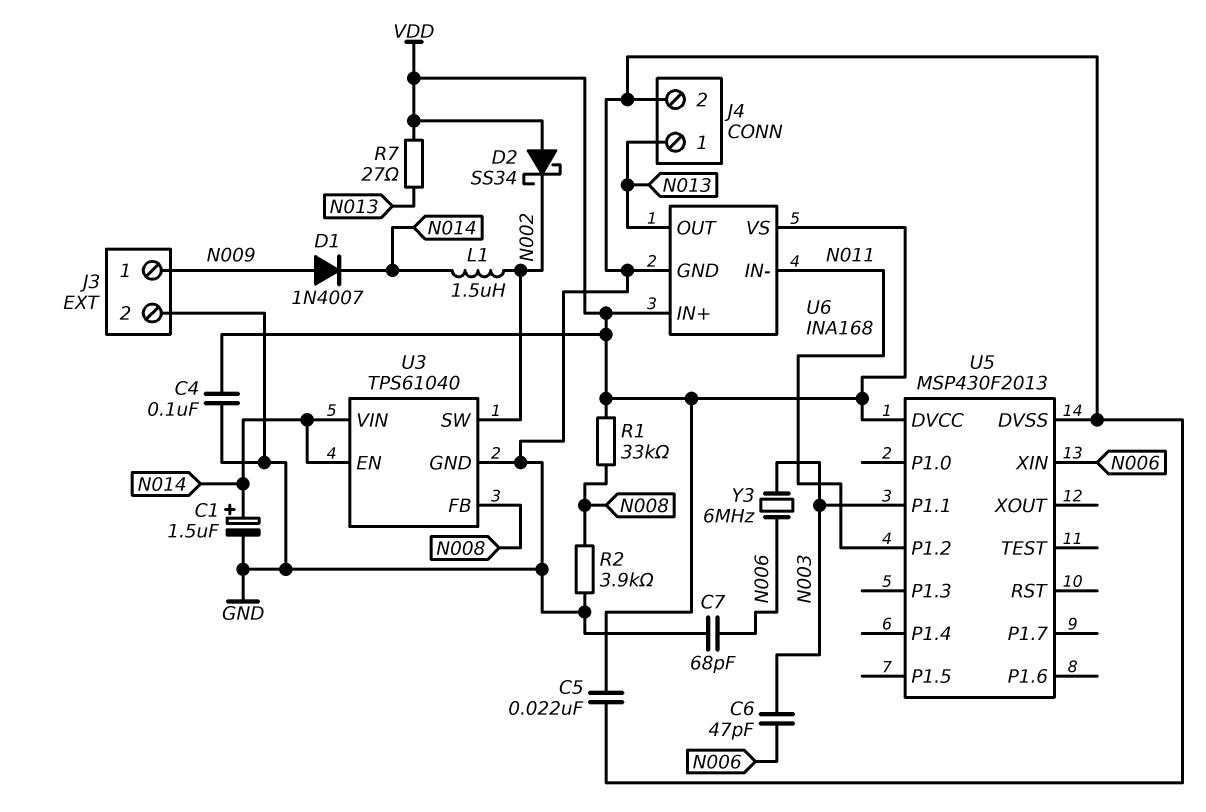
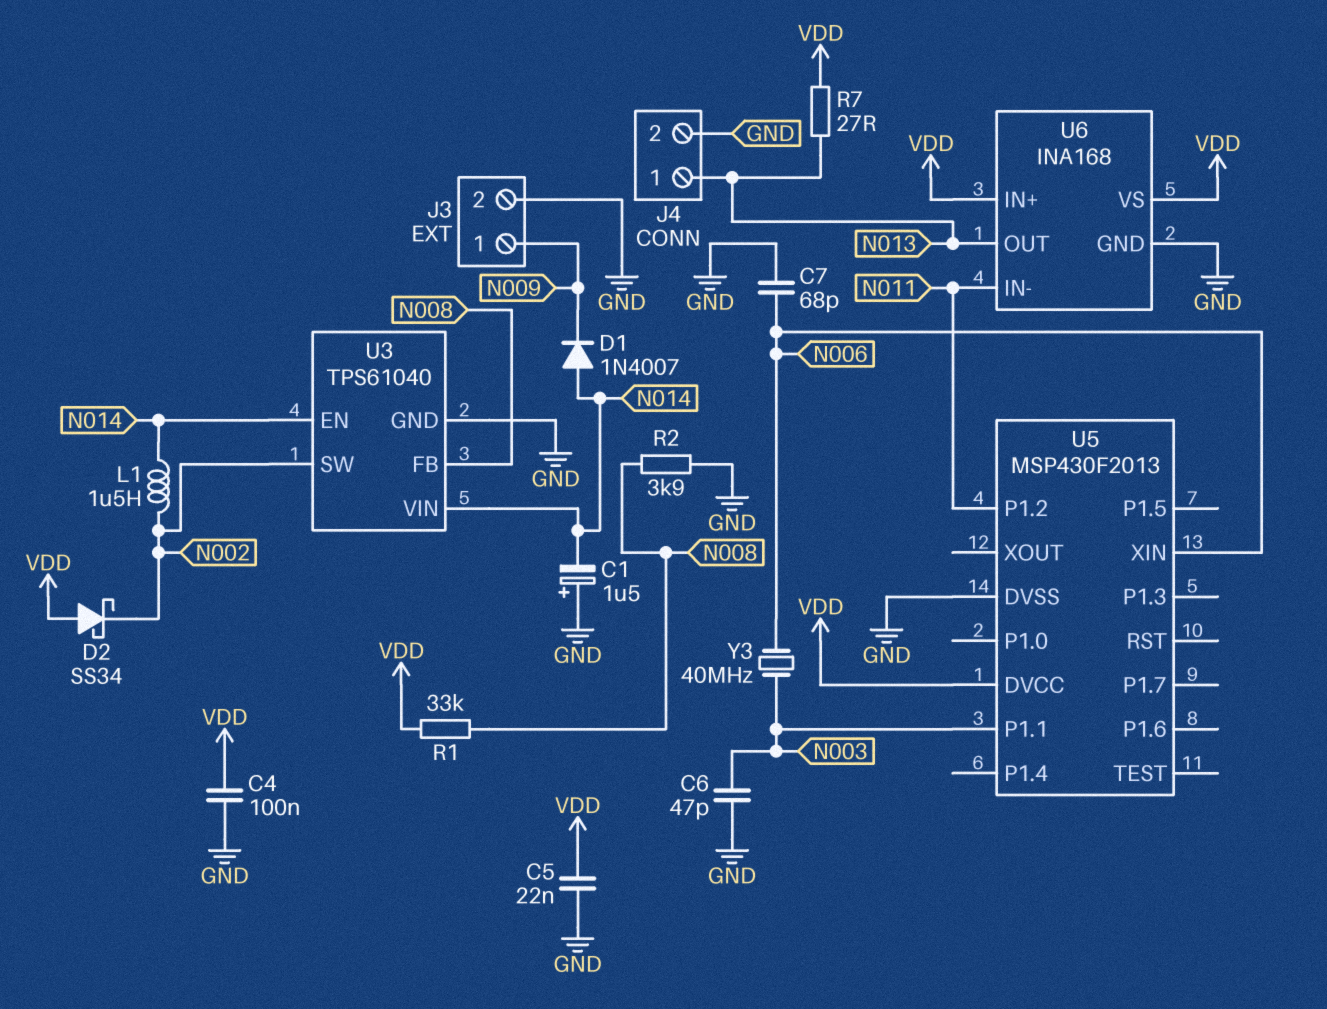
C1: 1.5uF (plus N014, minus GND) -> 1.5uF (plus GND, minus N014)
C6: 47pF (N003, N006) -> 47pF (GND, N003)
D1: diode 1N4007 (A N009, K N014) -> diode 1N4007 (A N014, K N009)
Y3: 6MHz (N003, N006) -> 40MHz (N003, N006)

